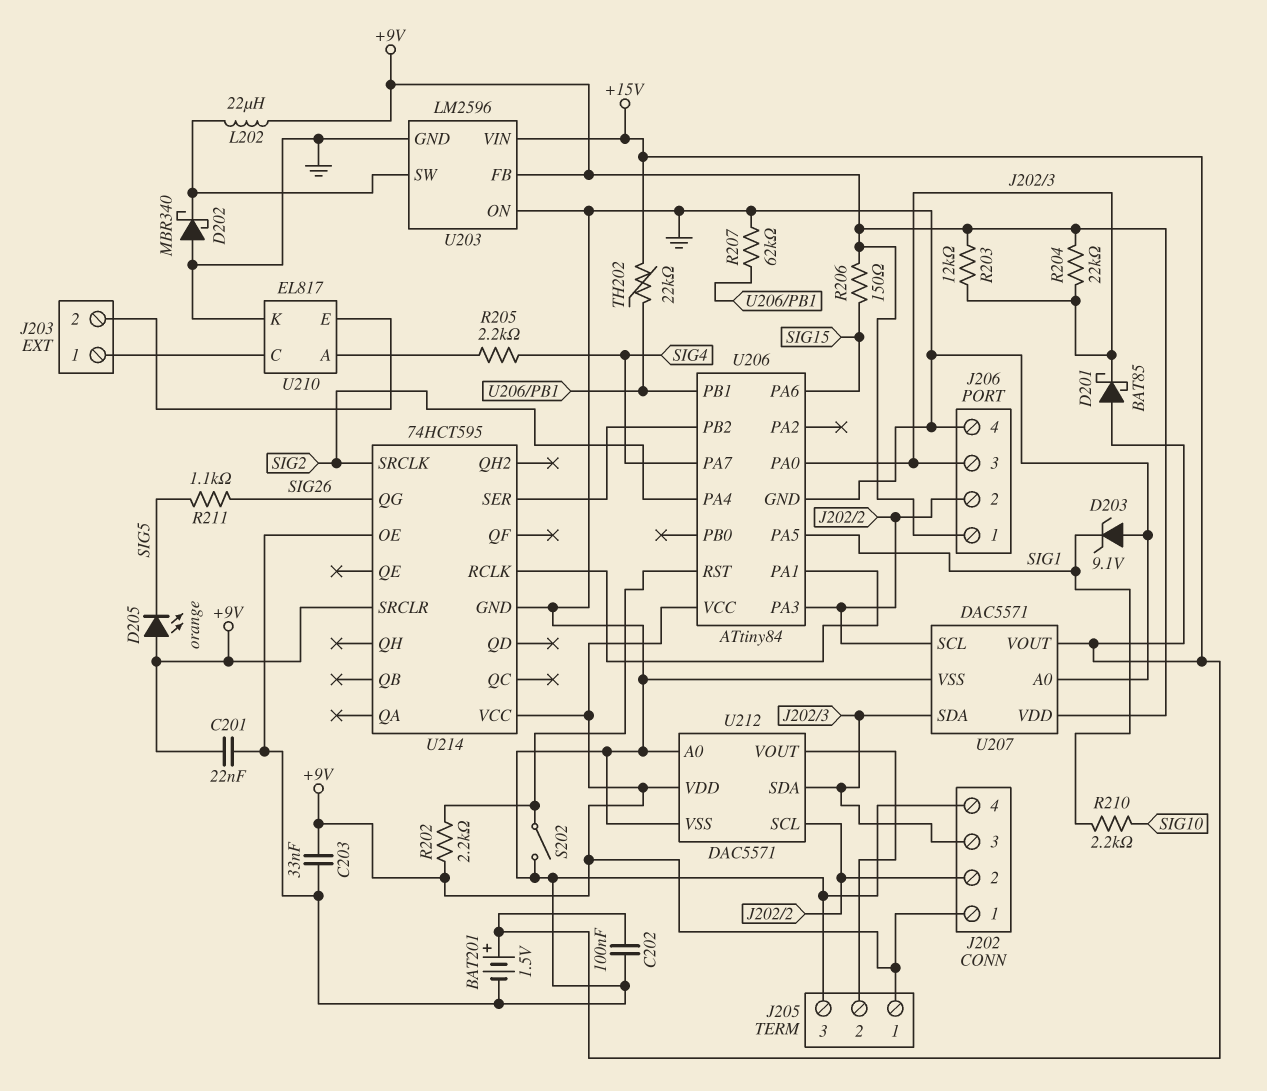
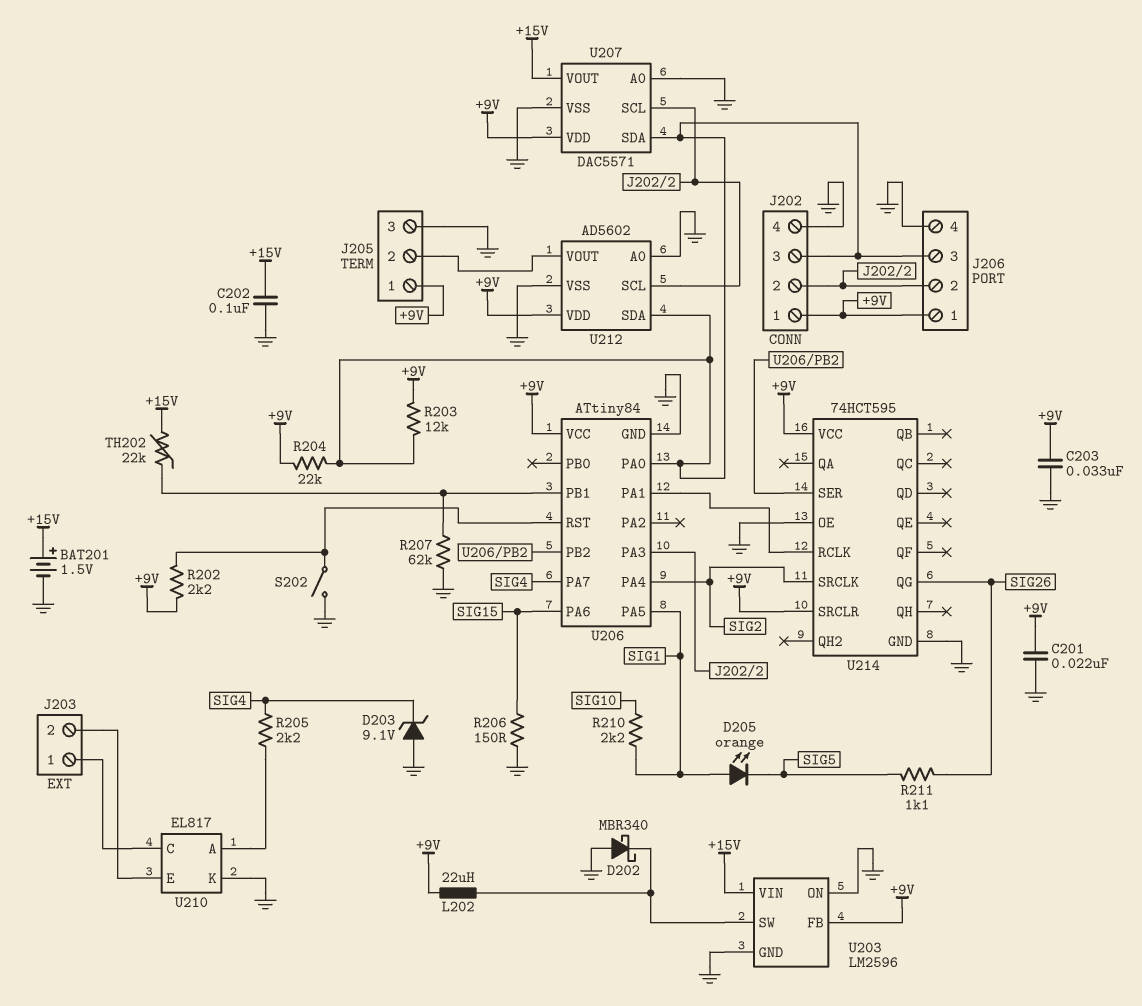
D201: schottky BAT85 (A +15V, K J202/3) -> none
D203: zener 9.1V (A GND, K SIG1) -> zener 9.1V (A GND, K SIG4)
D205: LED orange (A +9V, K SIG5) -> LED orange (A SIG1, K SIG5)
R206: 150 (+9V, SIG15) -> 150 (GND, SIG15)
U212: DAC5571 -> AD5602

